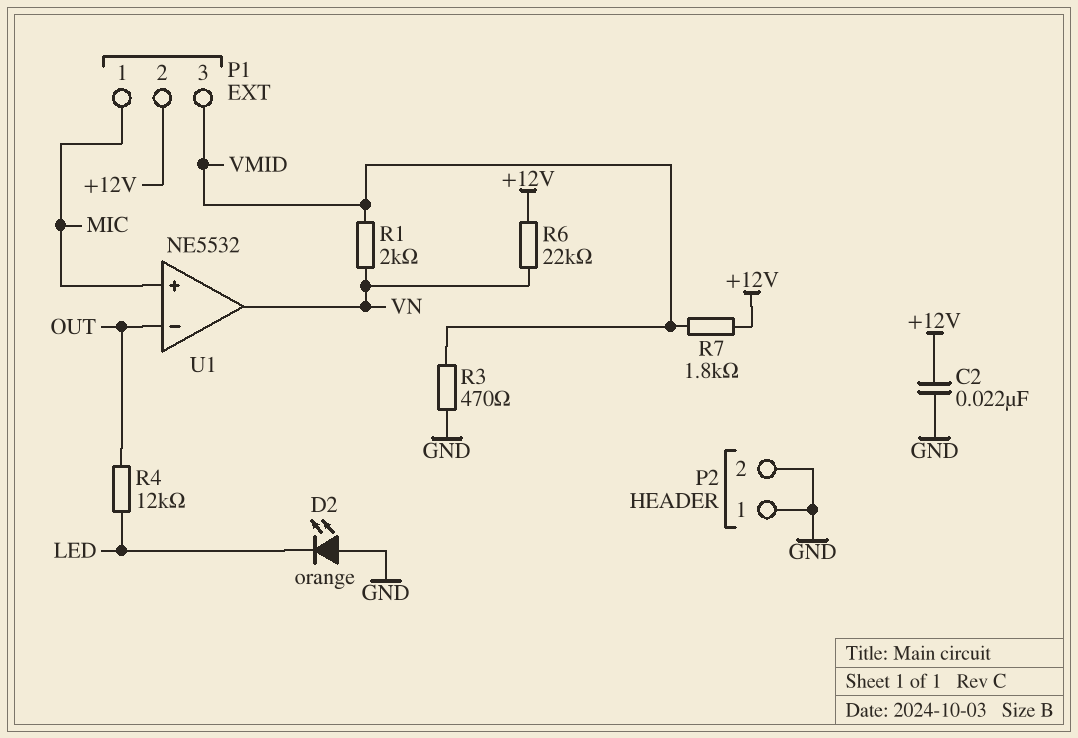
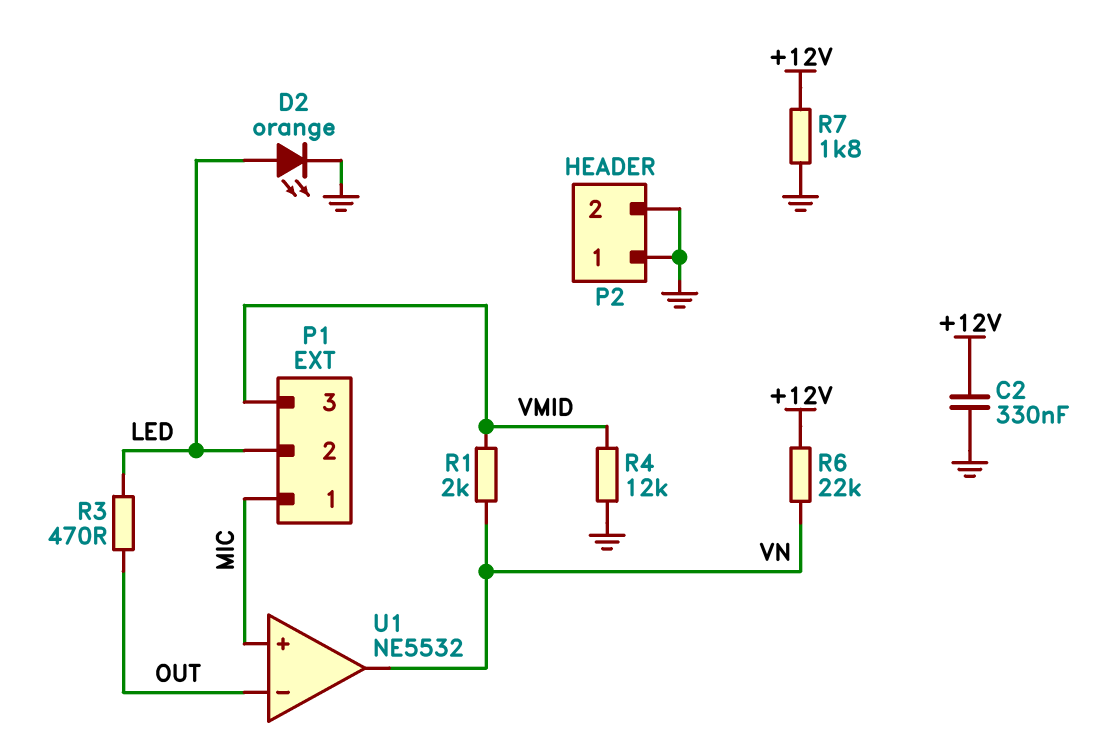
C2: 22nF (+12V, GND) -> 330nF (+12V, GND)
D2: LED orange (A GND, K LED) -> LED orange (A LED, K GND)
P1 pin 2: +12V -> LED
R3: 470 (GND, VMID) -> 470 (LED, OUT)
R4: 12k (LED, OUT) -> 12k (GND, VMID)
R7: 1.8k (+12V, VMID) -> 1.8k (+12V, GND)

